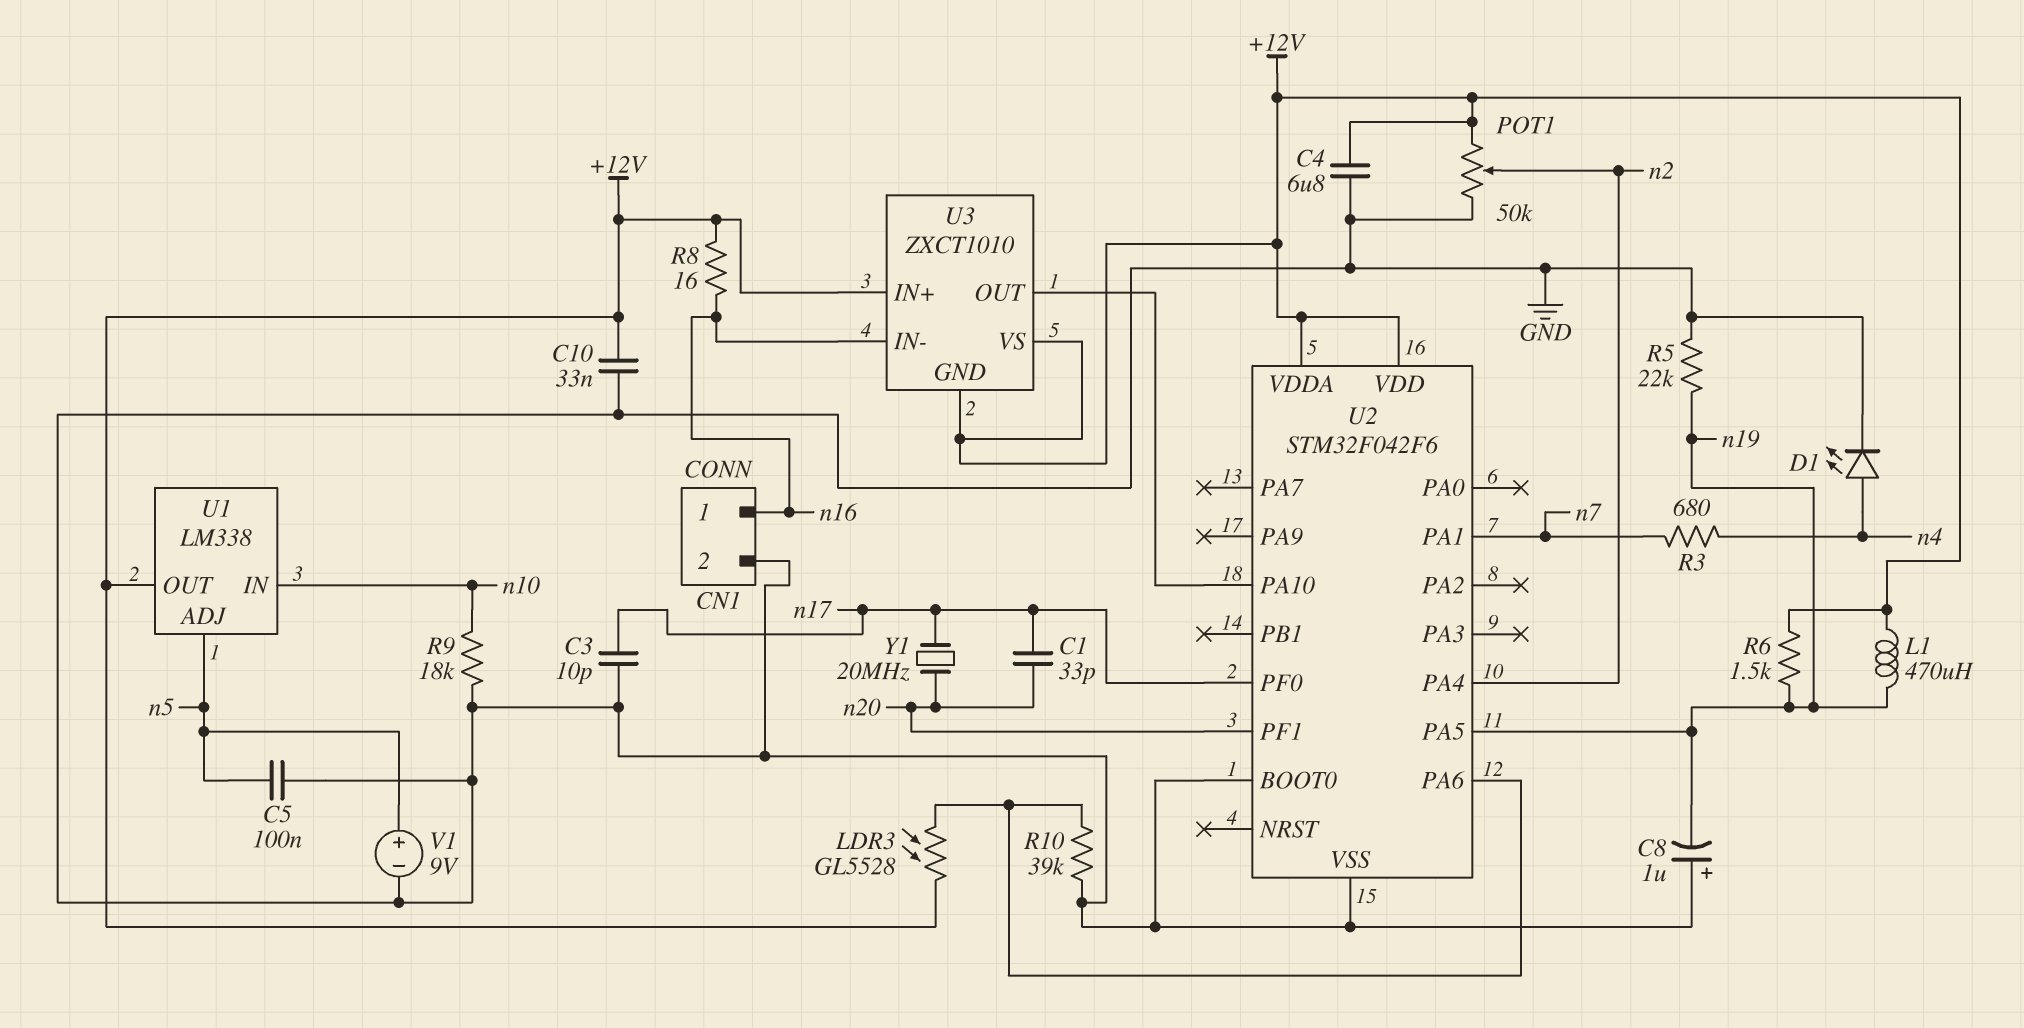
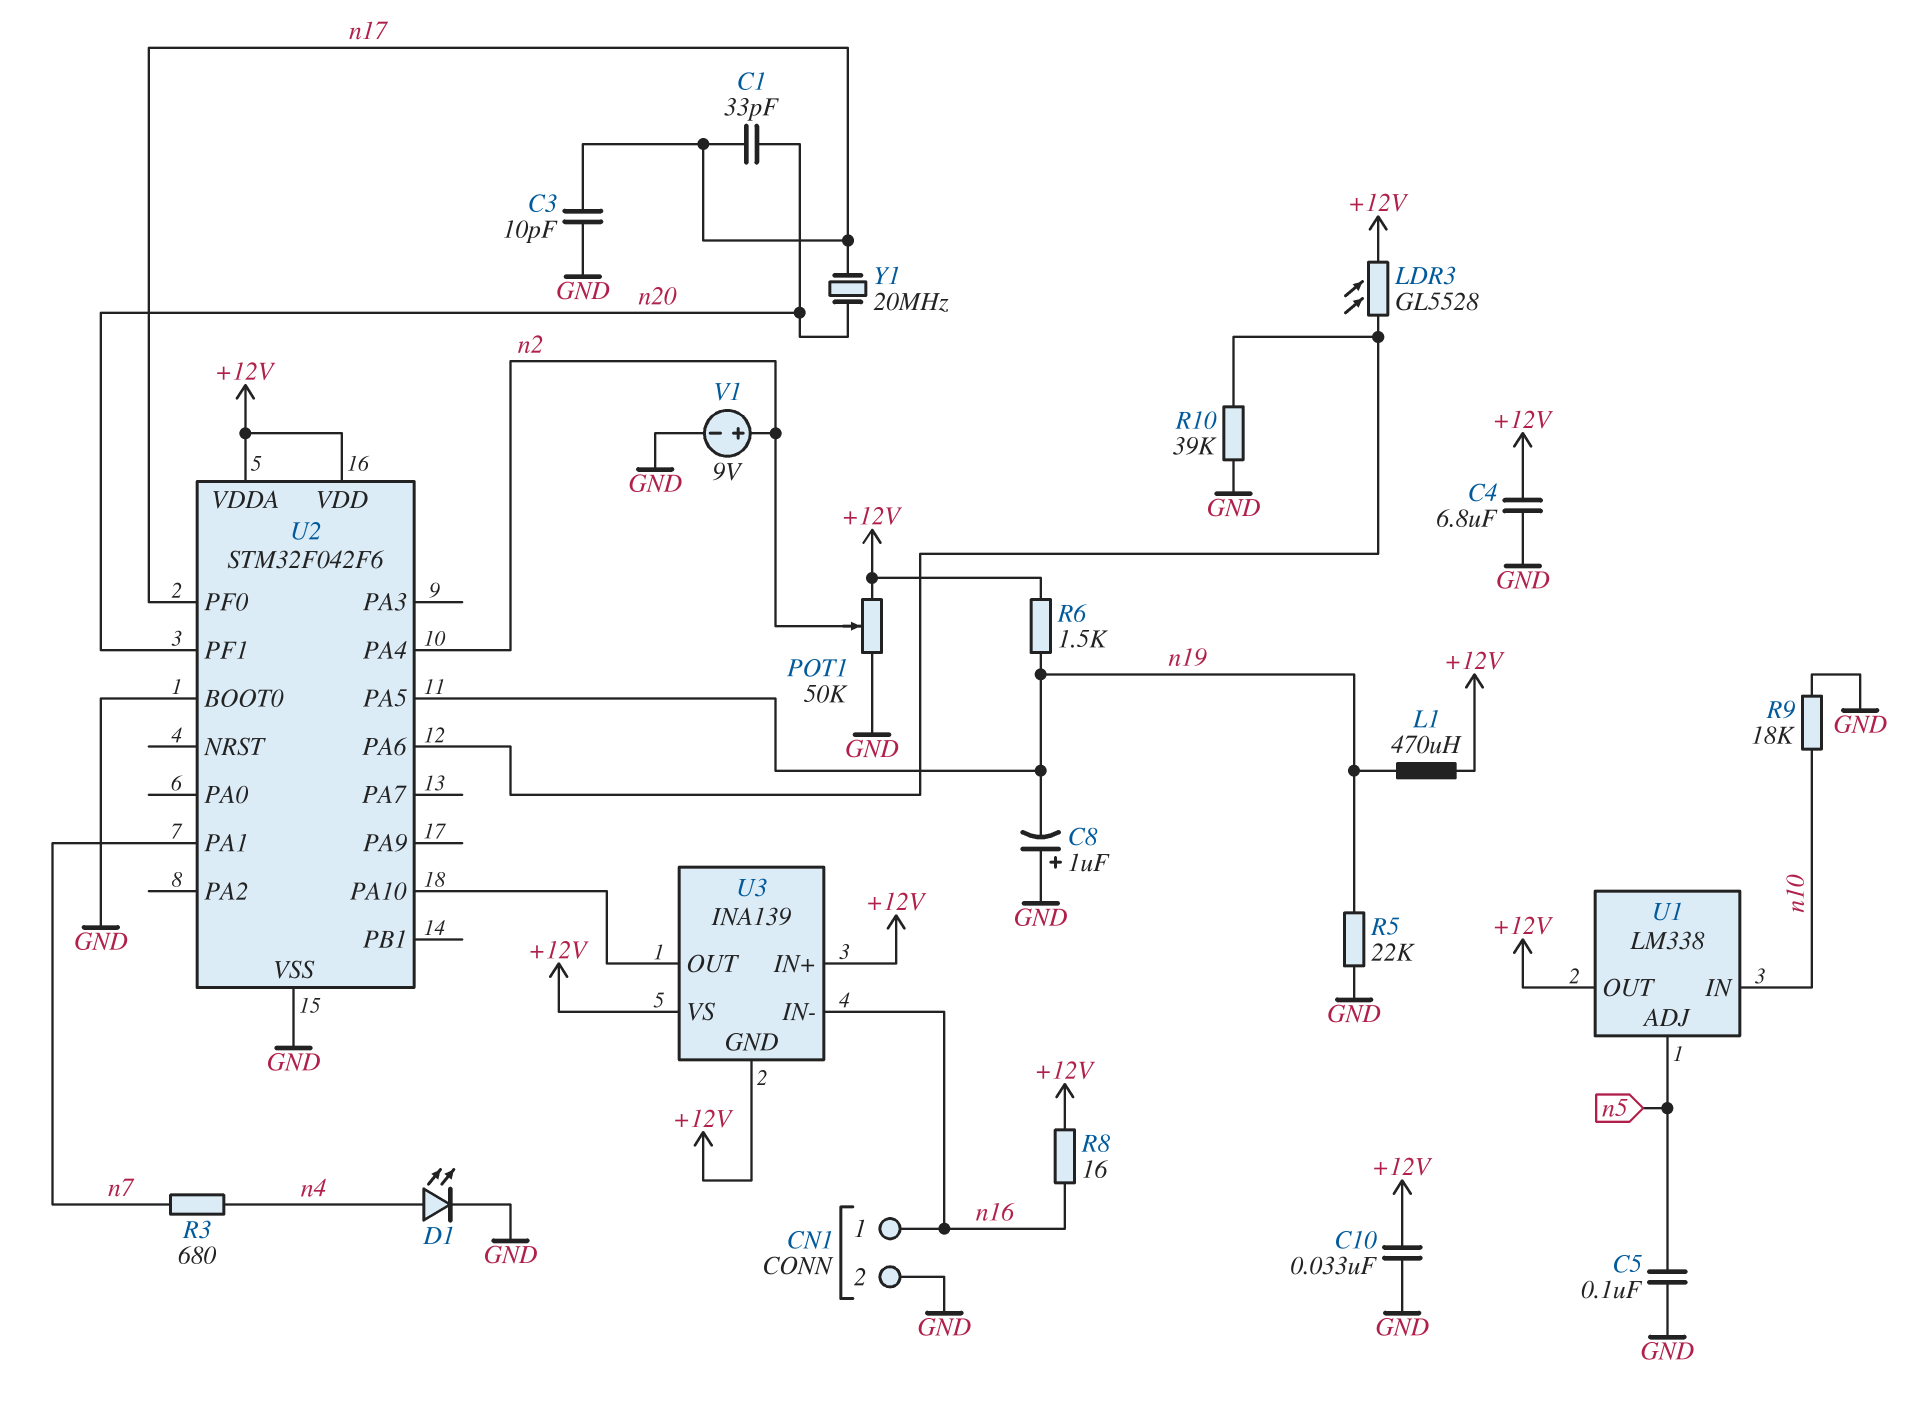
U3: ZXCT1010 -> INA139
V1: 9V (plus n5, minus GND) -> 9V (plus n2, minus GND)

